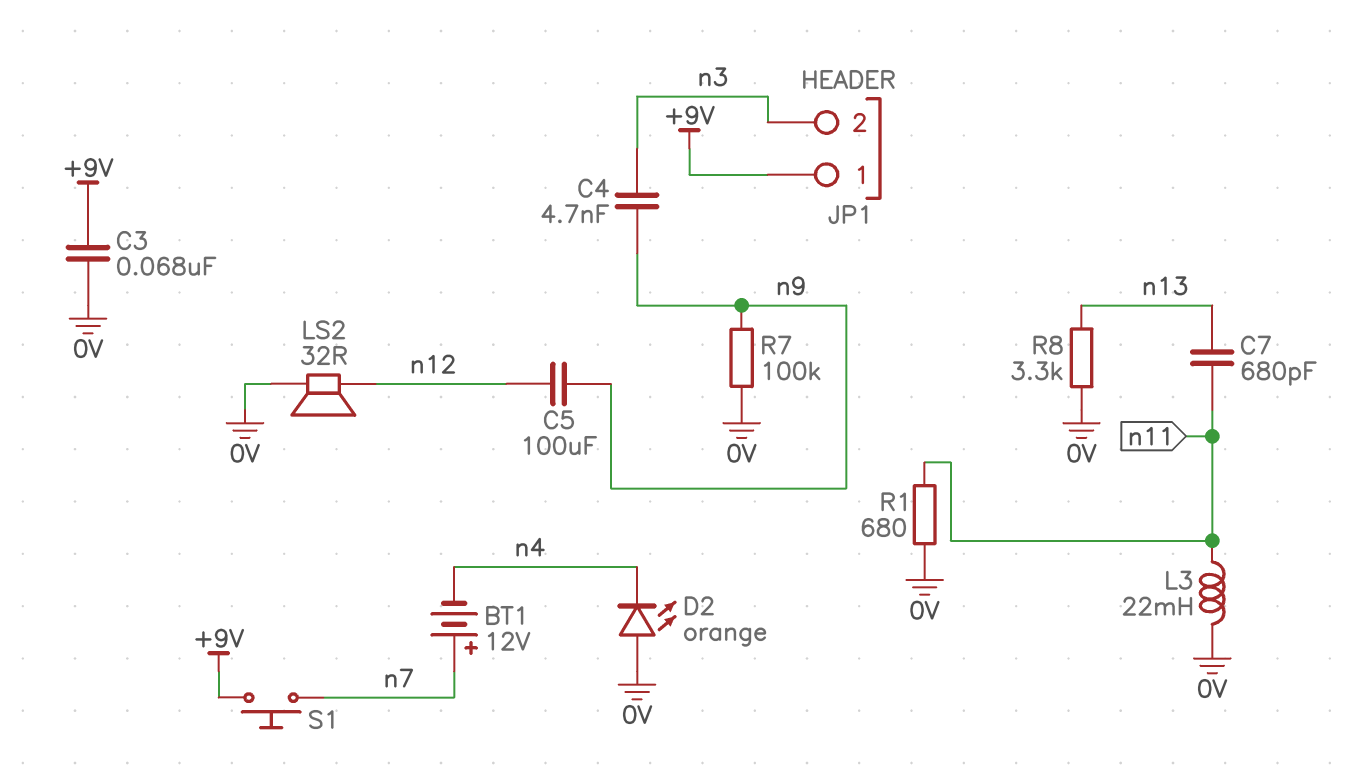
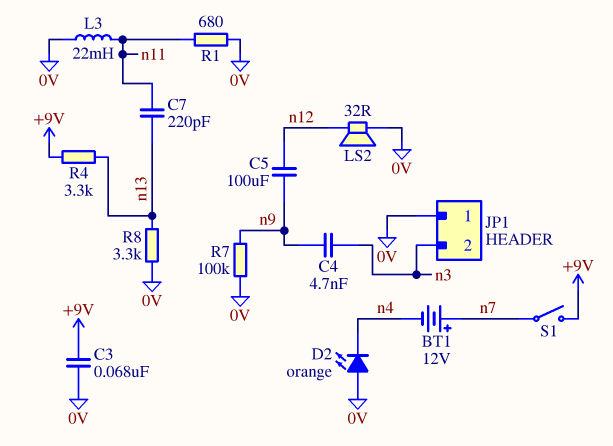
C7: 680pF (n11, n13) -> 220pF (n11, n13)
JP1 pin 1: +9V -> 0V
R4: none -> 3.3k (+9V, n13)
S1: button (+9V, n7) -> switch (+9V, n7)

